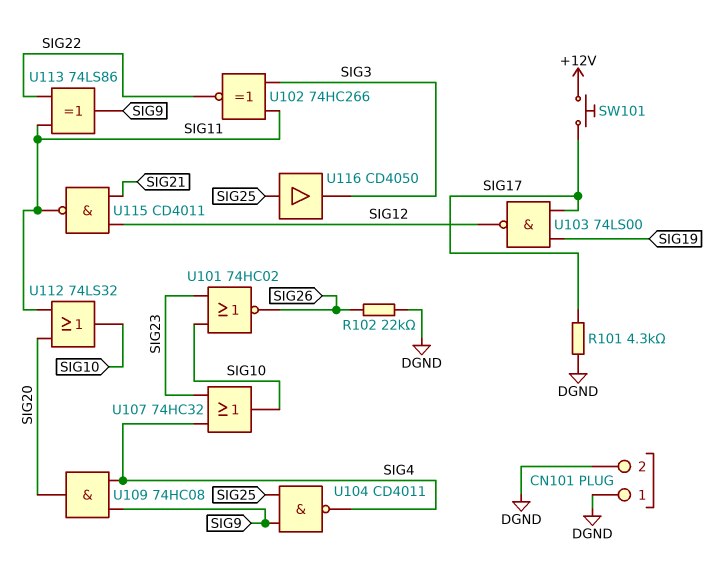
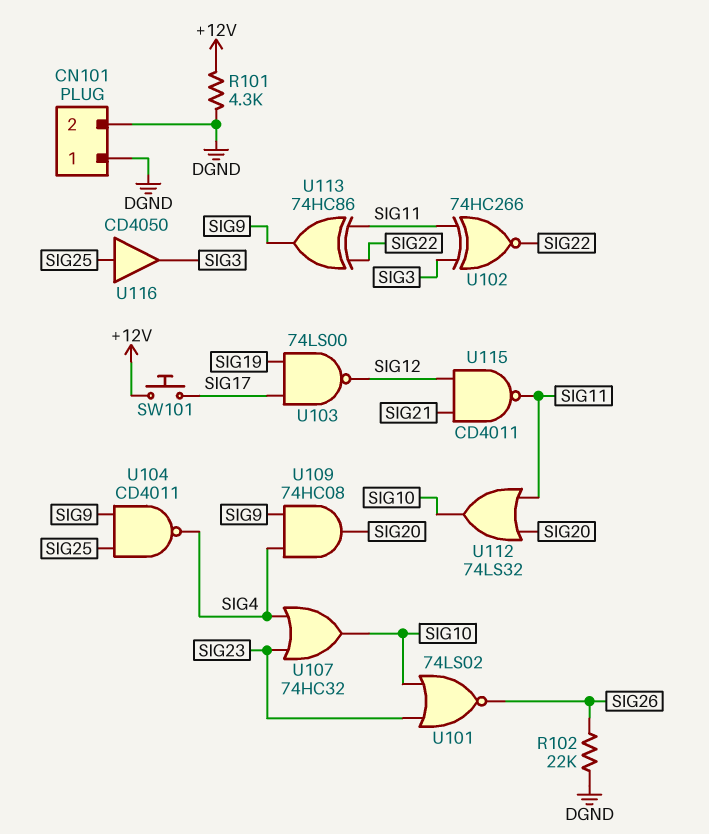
R101: 4.3k (DGND, SIG17) -> 4.3k (+12V, DGND)
U101: NOR 74HC02 (in SIG10, in SIG23, out SIG26) -> NOR 74LS02 (in SIG10, in SIG23, out SIG26)
U113: XOR 74LS86 (in SIG11, in SIG22, out SIG9) -> XOR 74HC86 (in SIG11, in SIG22, out SIG9)

